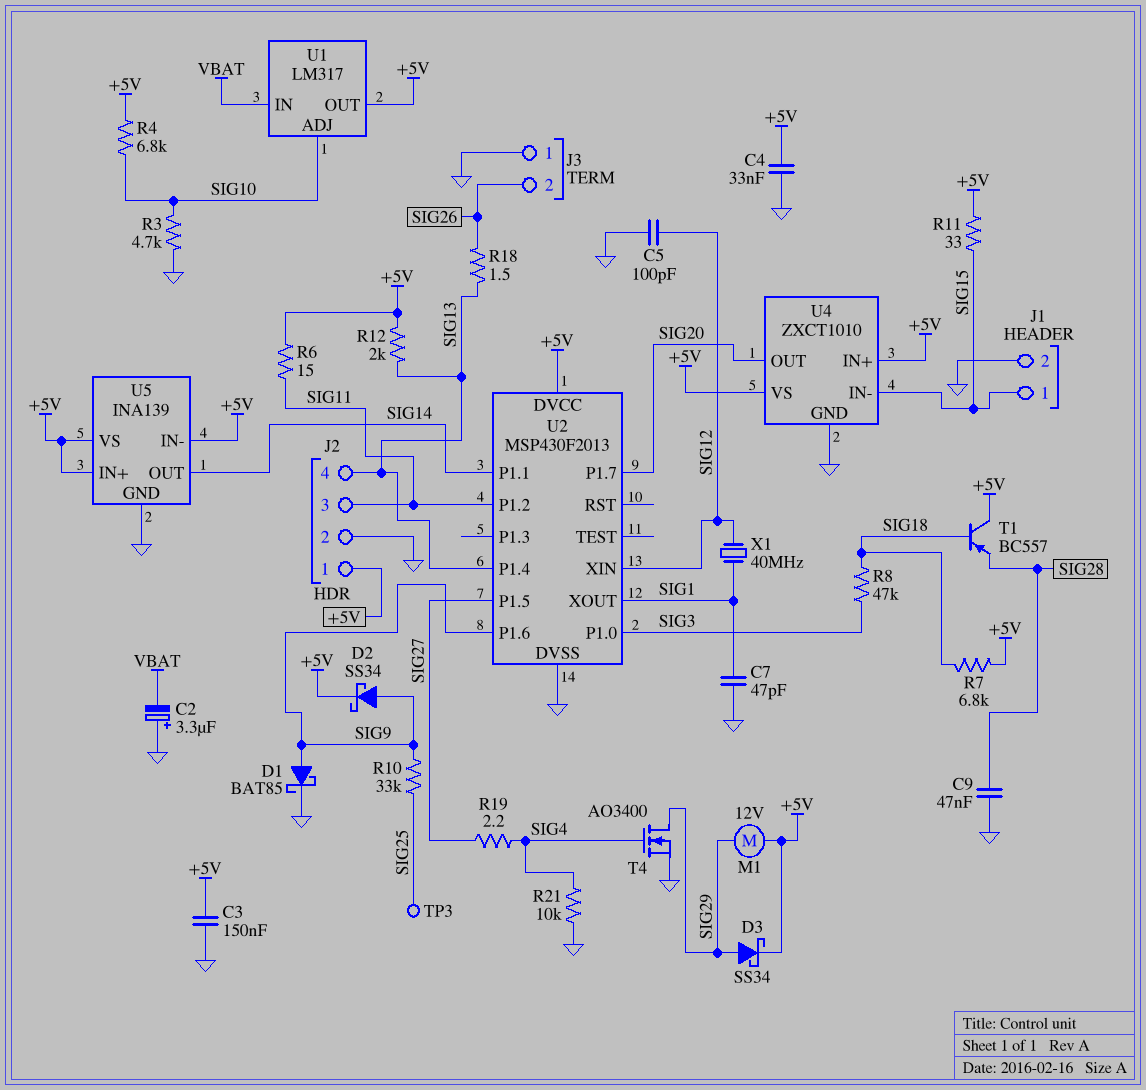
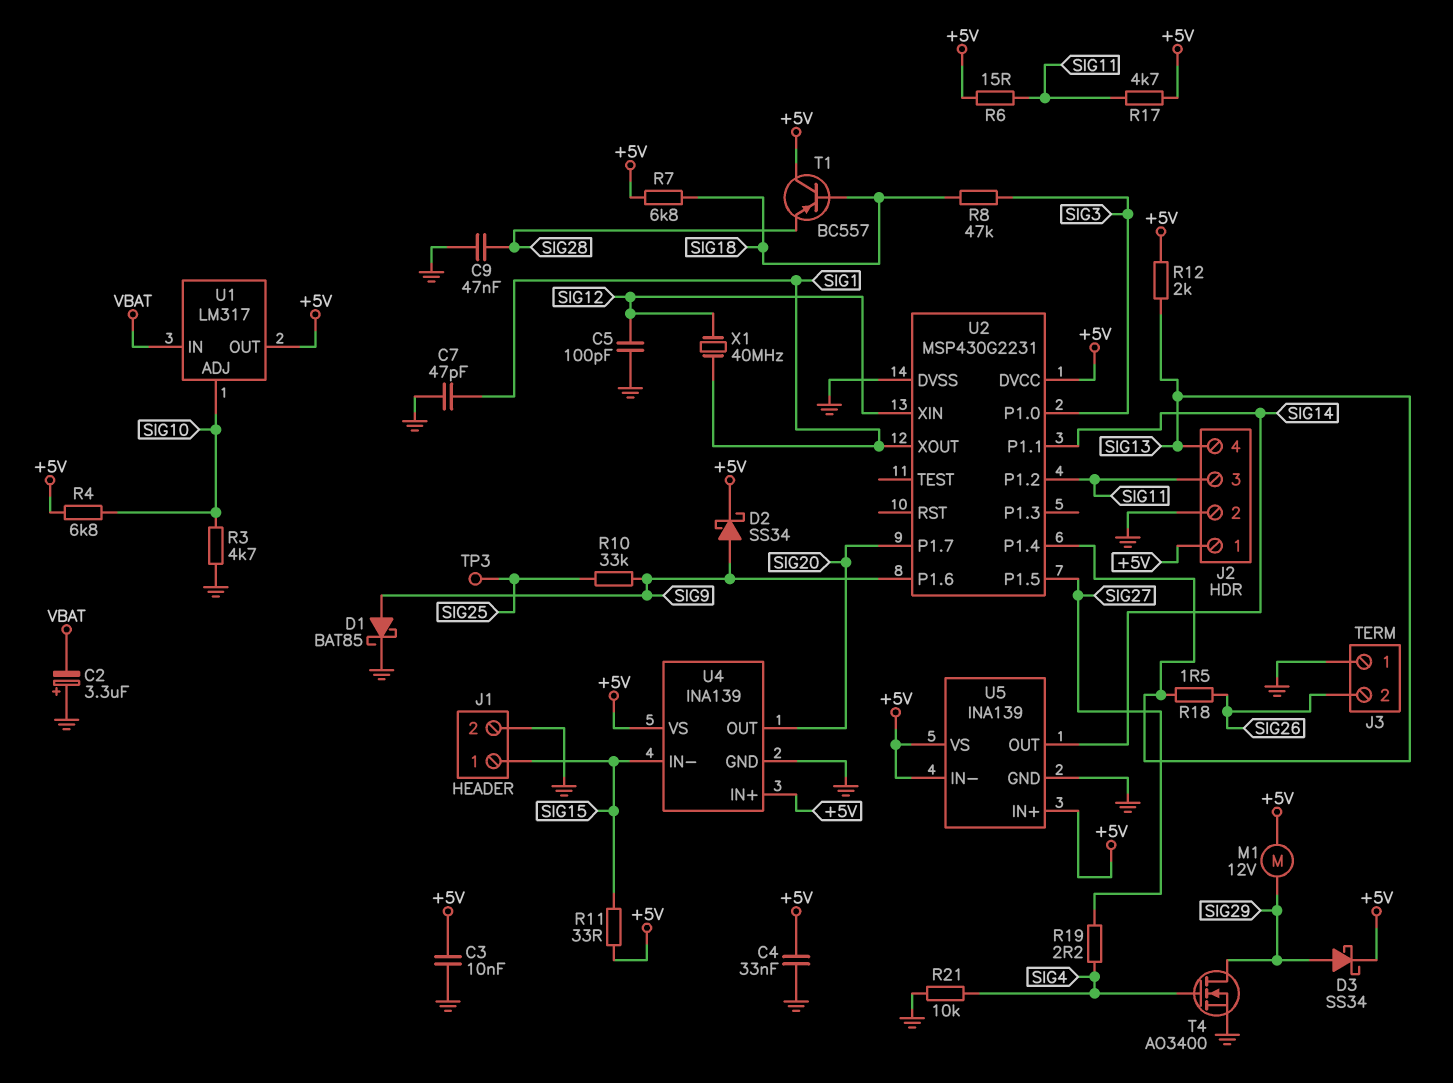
C3: 150nF (+5V, GND) -> 10nF (+5V, GND)
R17: none -> 4.7k (+5V, SIG11)
U2: MSP430F2013 -> MSP430G2231
U4: ZXCT1010 -> INA139

